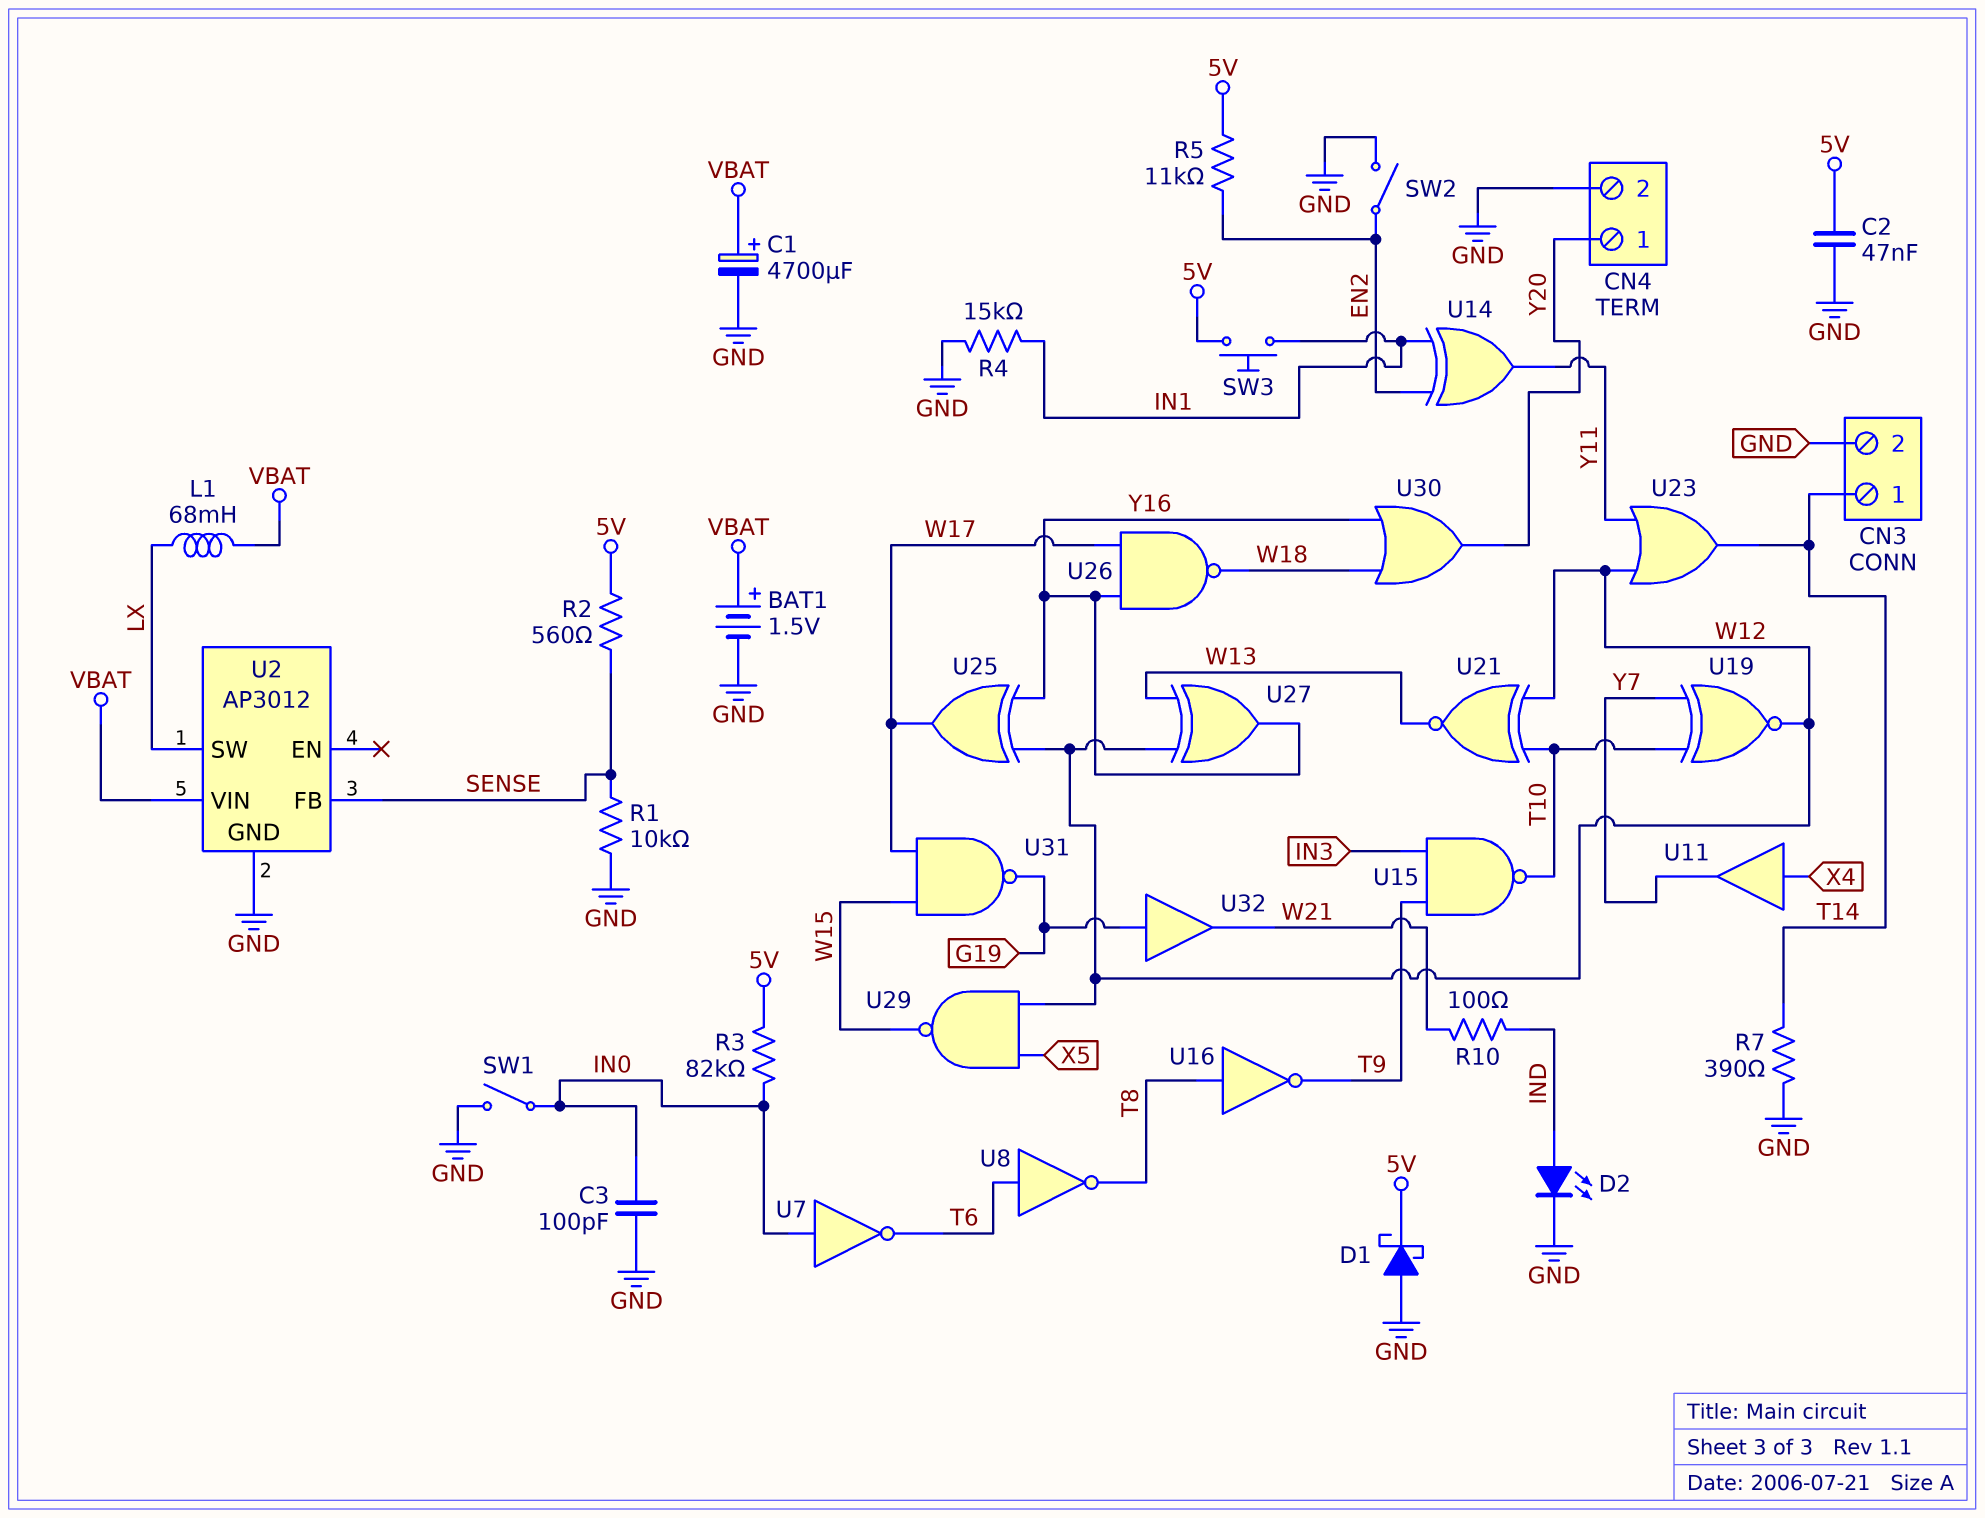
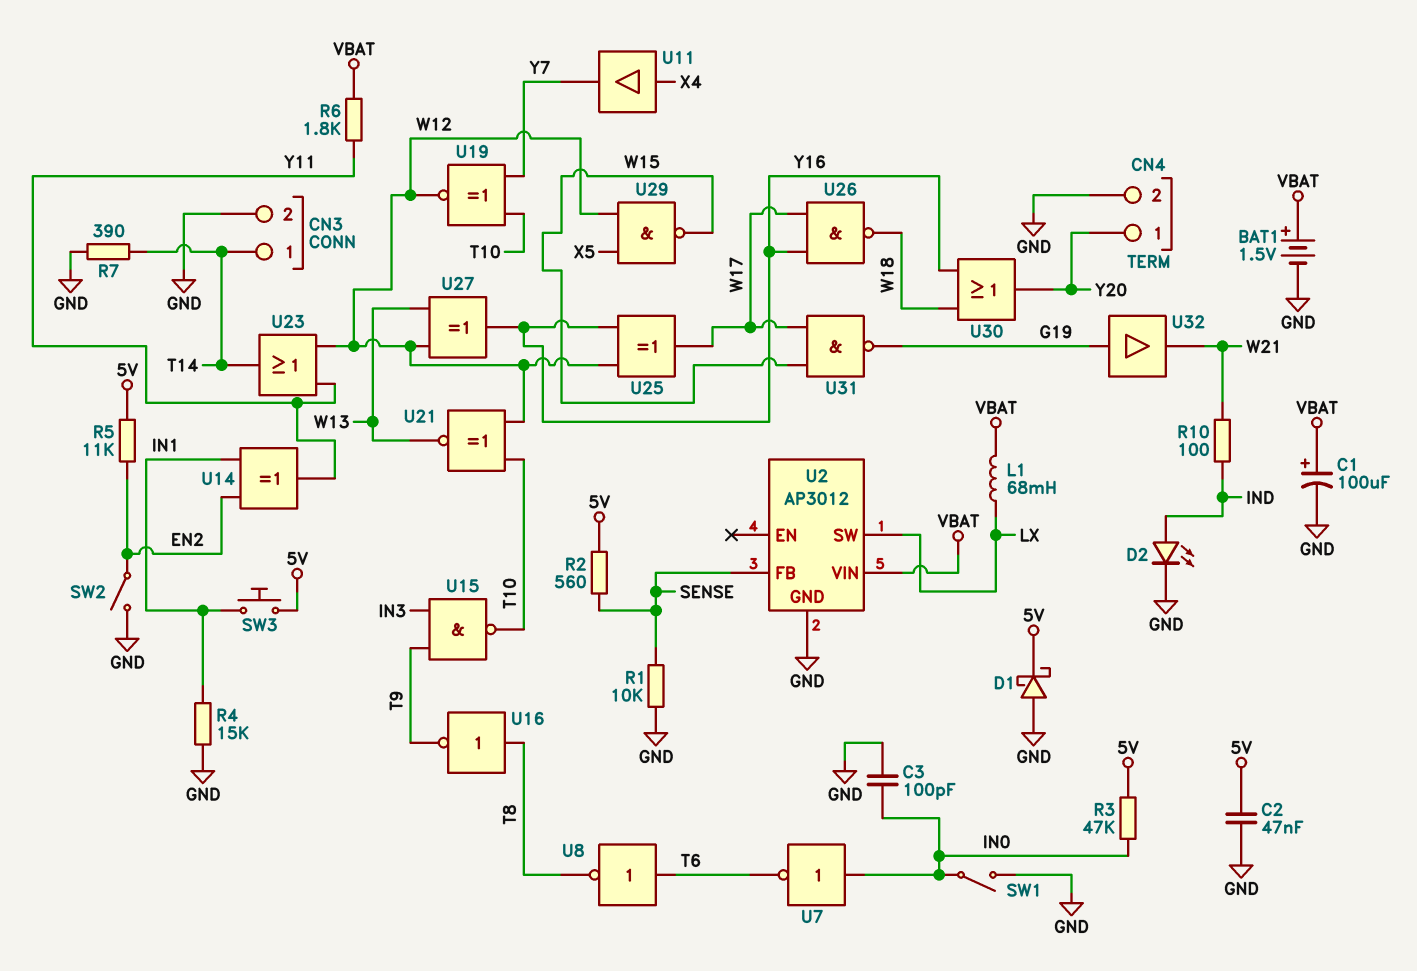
C1: 4700uF (plus VBAT, minus GND) -> 100uF (plus VBAT, minus GND)
R3: 82k (5V, IN0) -> 47k (5V, IN0)
R6: none -> 1.8k (VBAT, Y11)

